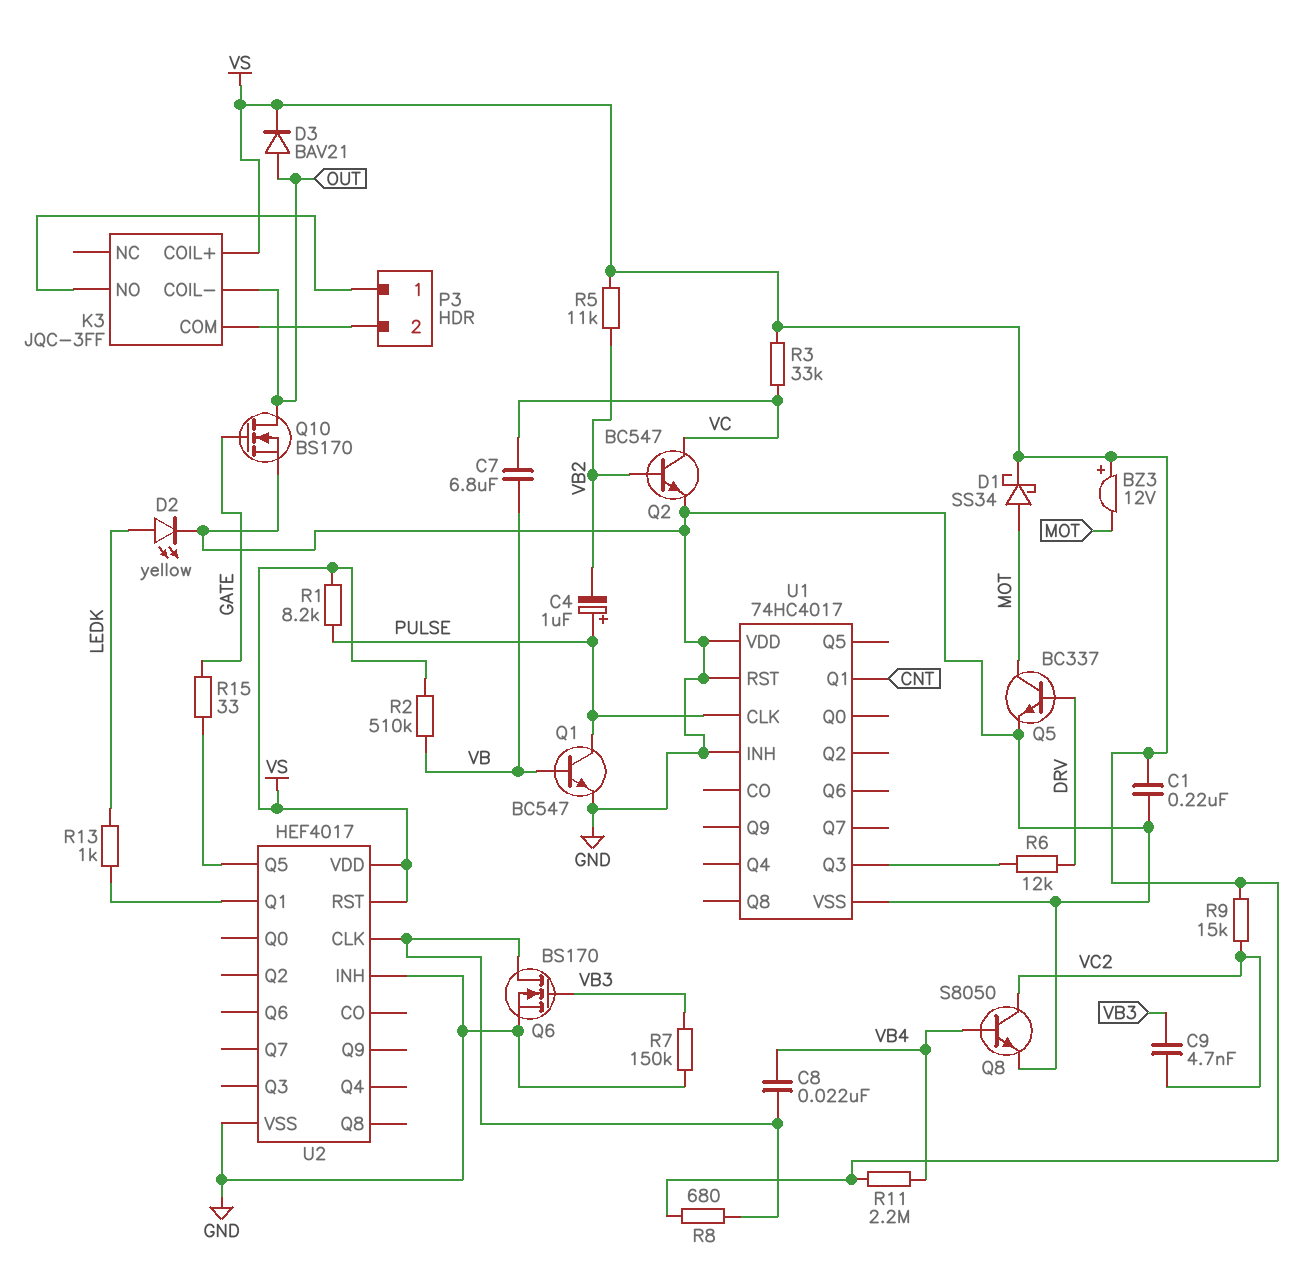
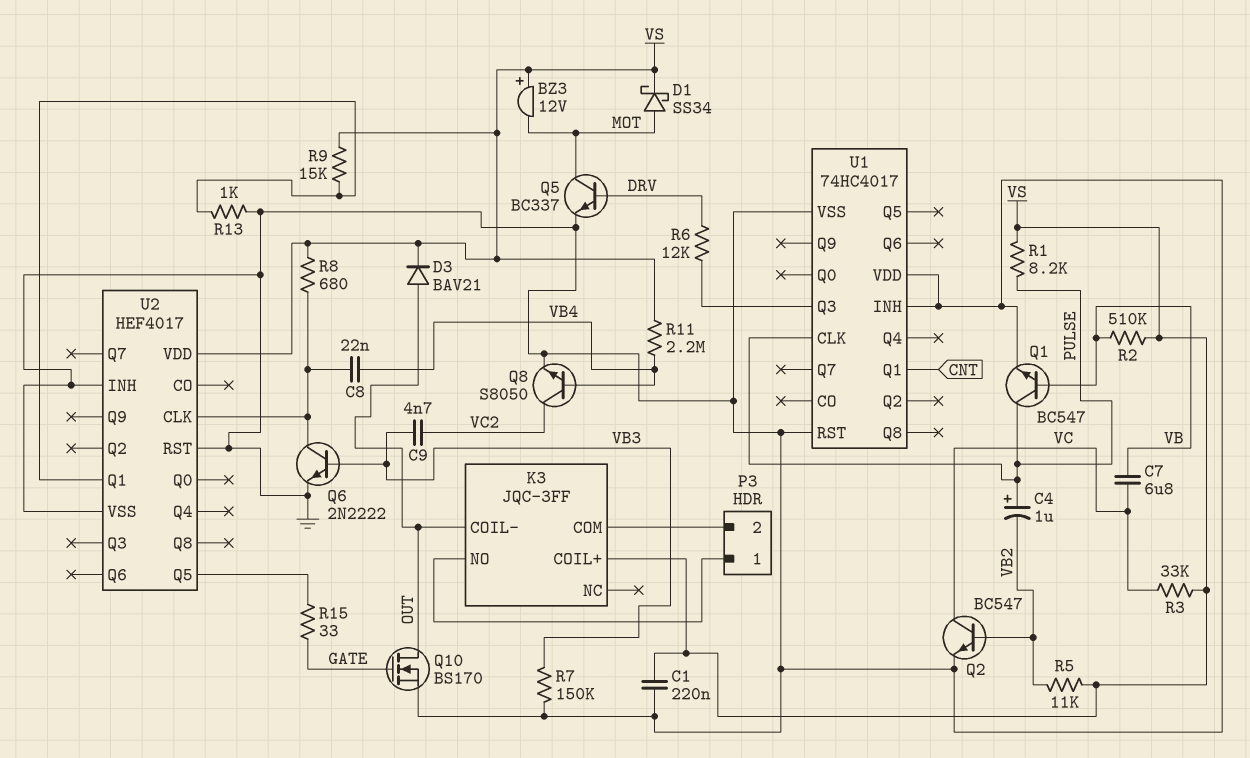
D2: LED yellow (A LEDK, K GND) -> none
Q6: NMOS BS170 (G VB3, D U2/CLK, S GND) -> NPN 2N2222 (B VB3, C U2/CLK, E GND)
R9: 15k (VC2, VS) -> 15k (U2/Q1, VS)
R13: 1k (LEDK, U2/Q1) -> 1k (GND, U2/Q1)
U2 pin RST: VS -> GND

